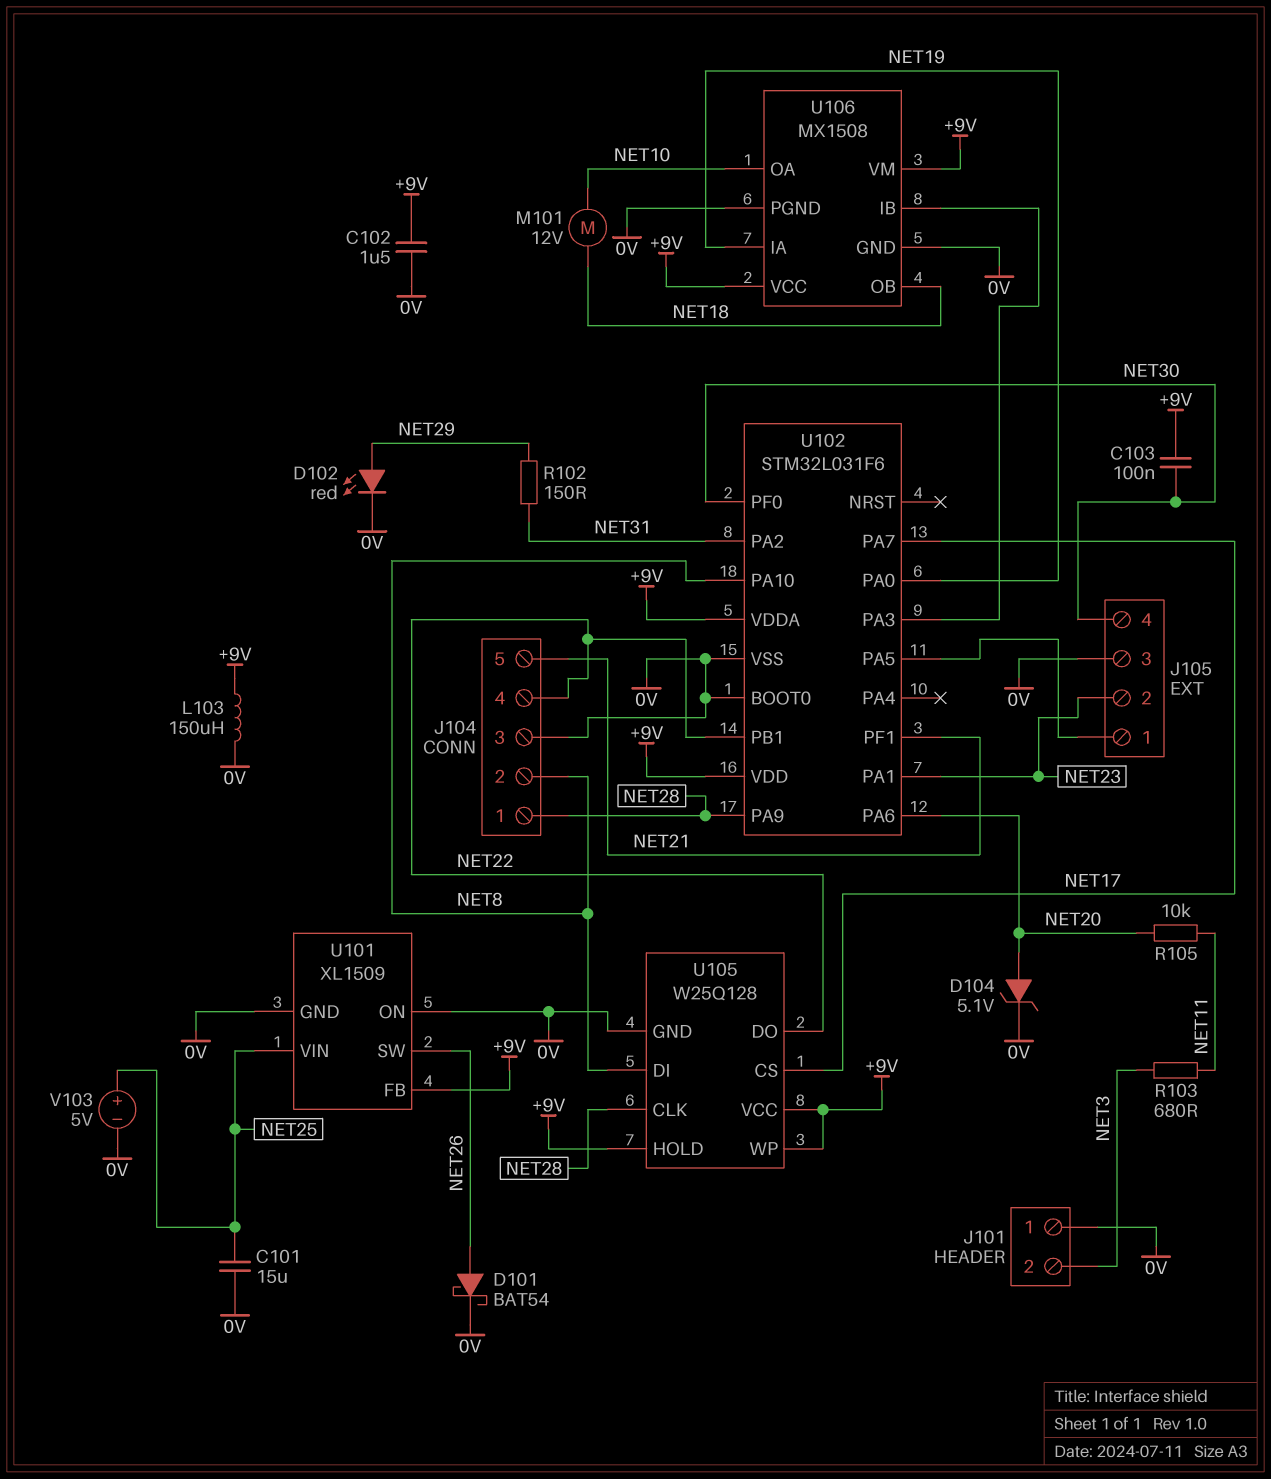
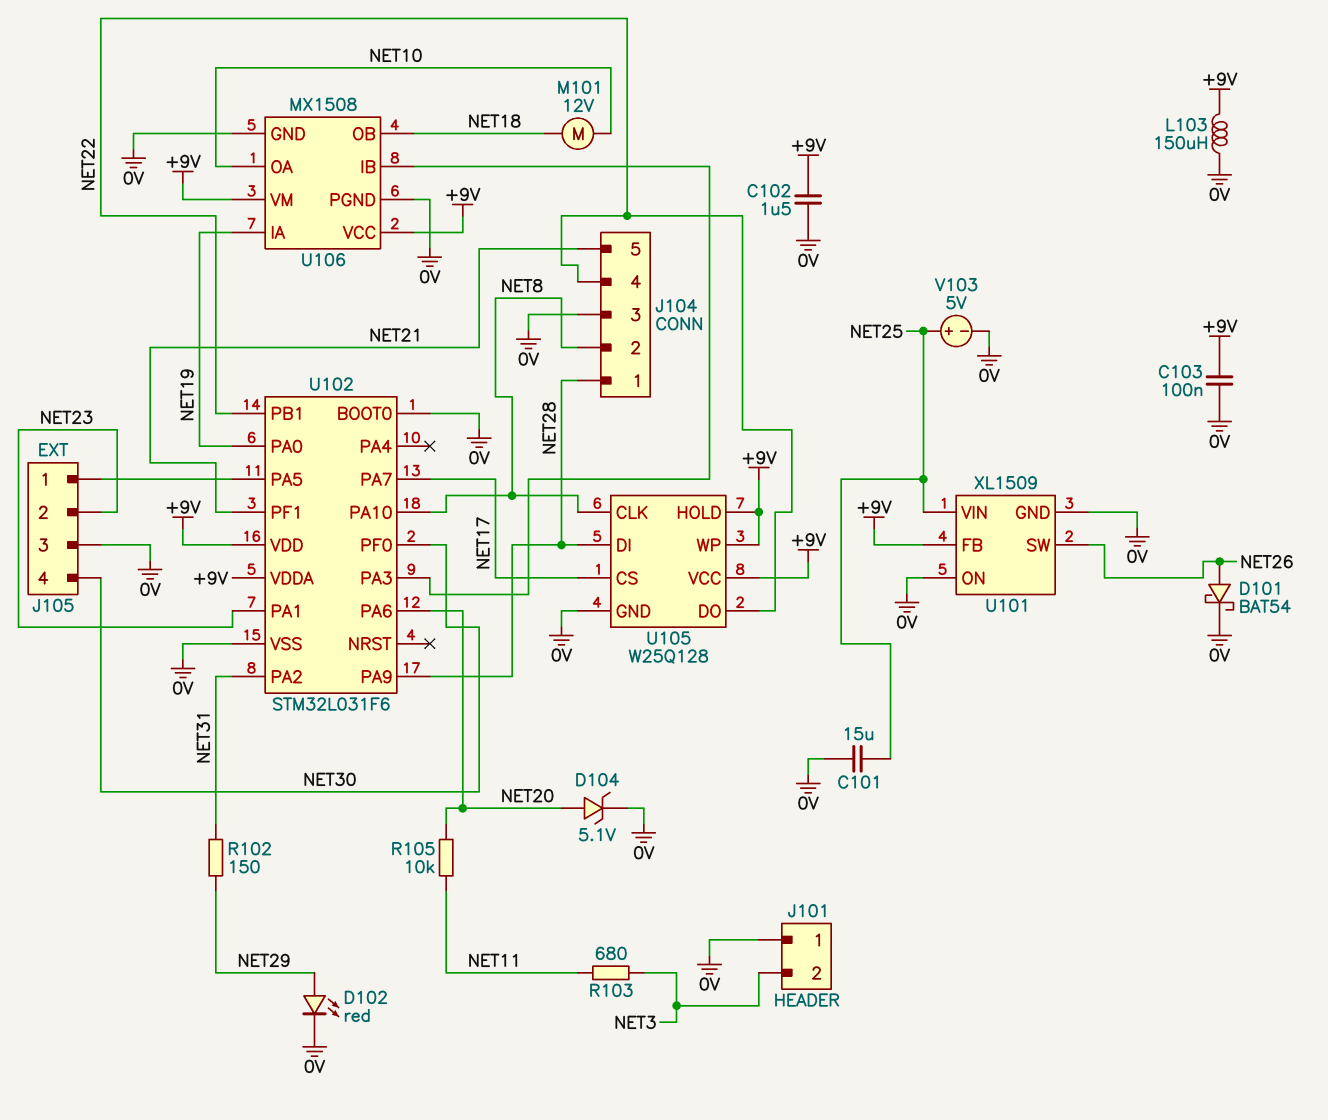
C103: 100nF (+9V, NET30) -> 100nF (+9V, 0V)
U105 pin CLK: NET28 -> NET8
U105 pin DI: NET8 -> NET28

